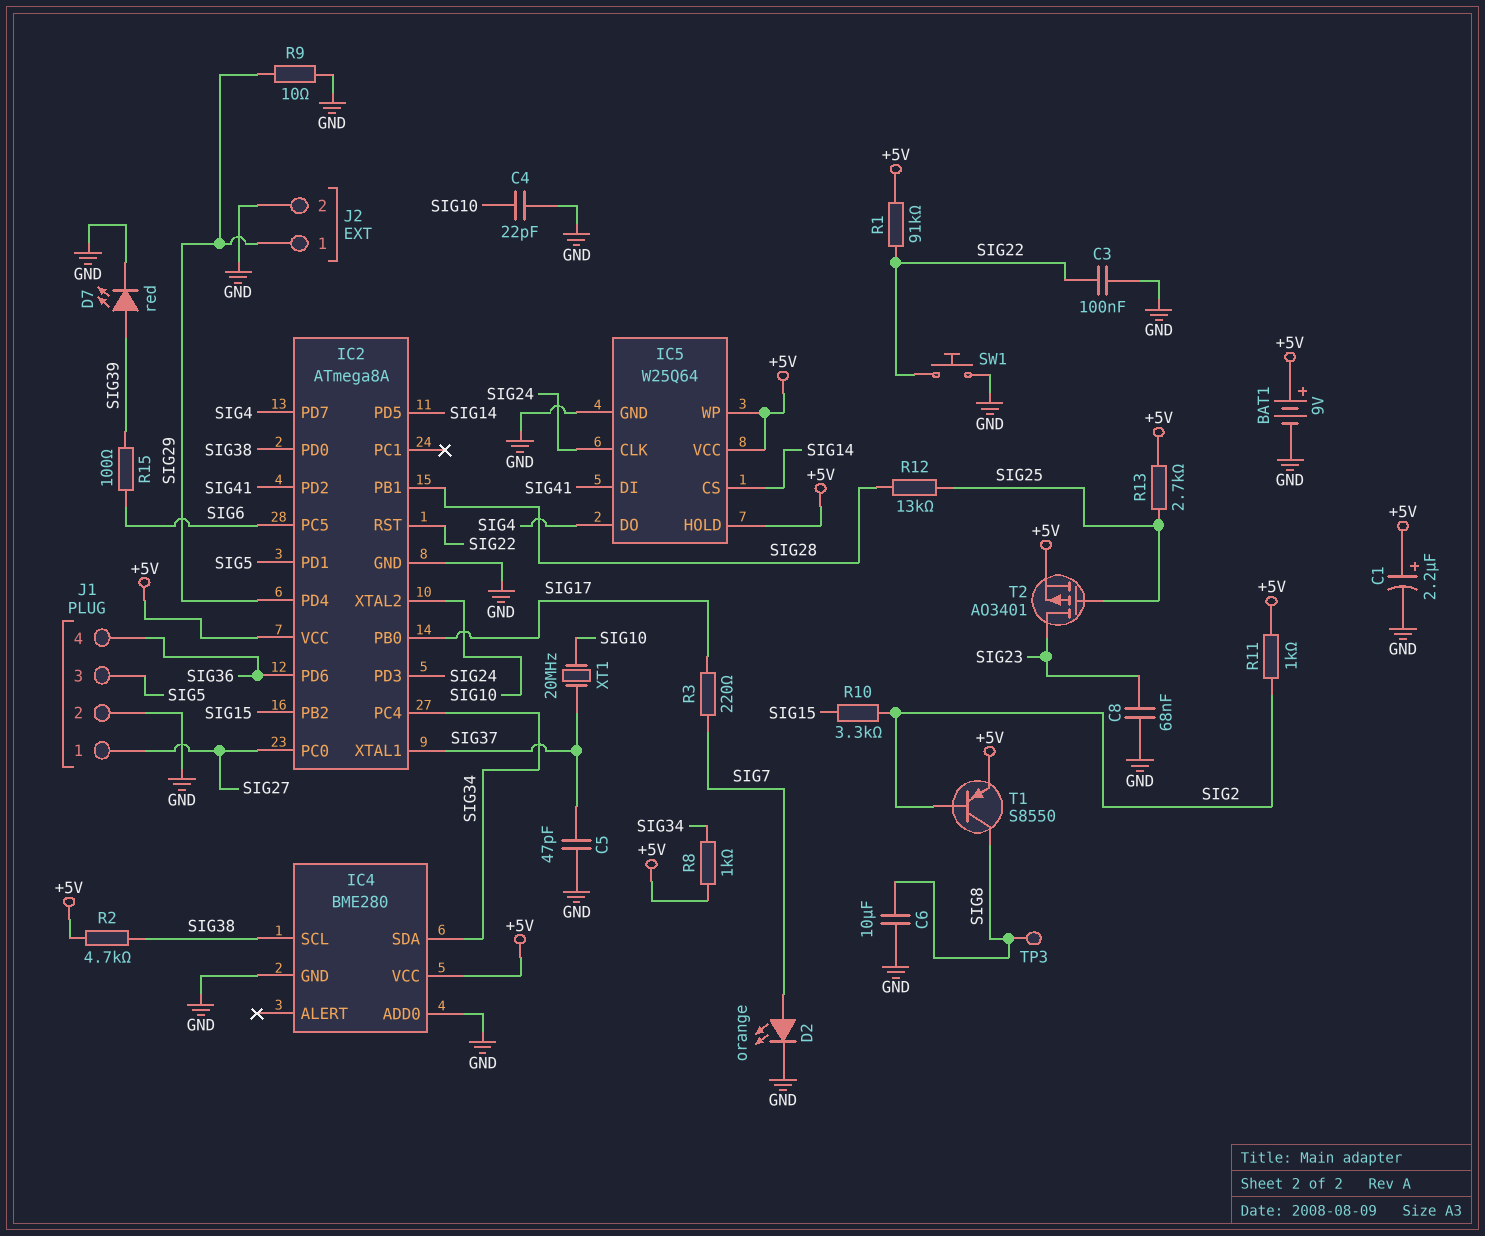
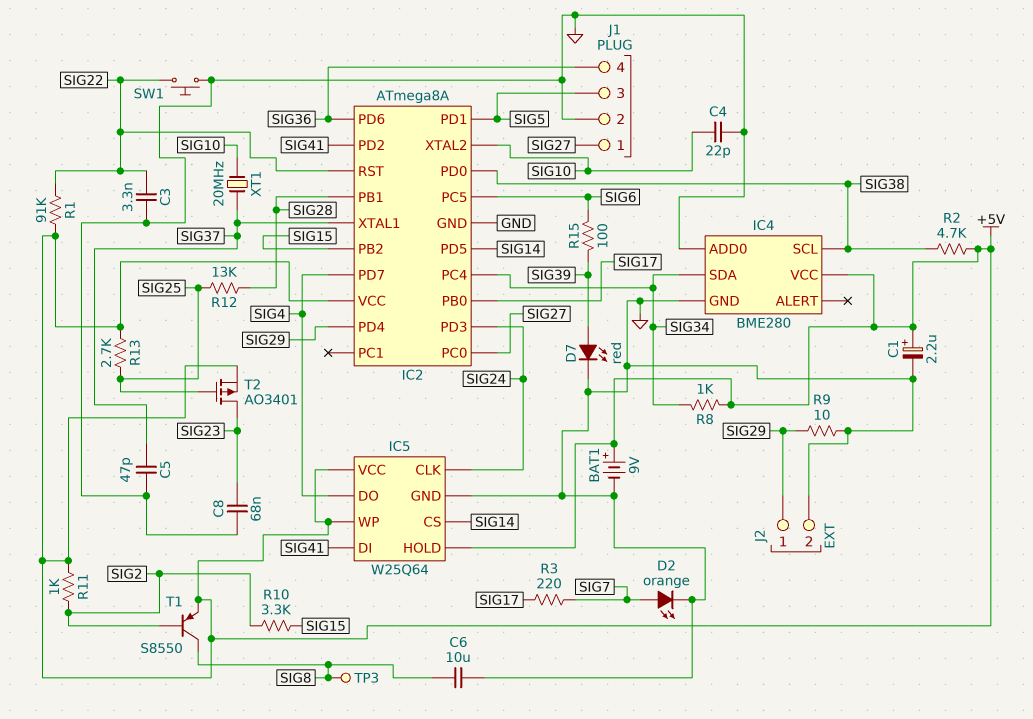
C3: 100nF (GND, SIG22) -> 3.3nF (GND, SIG22)

